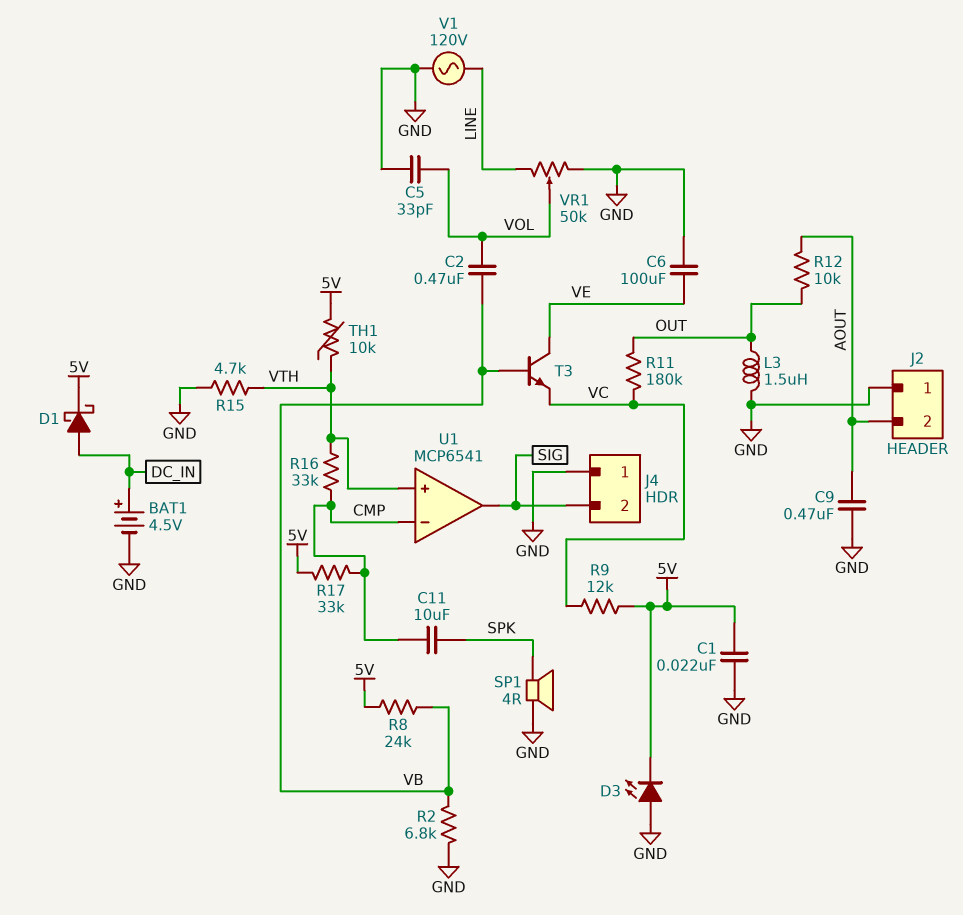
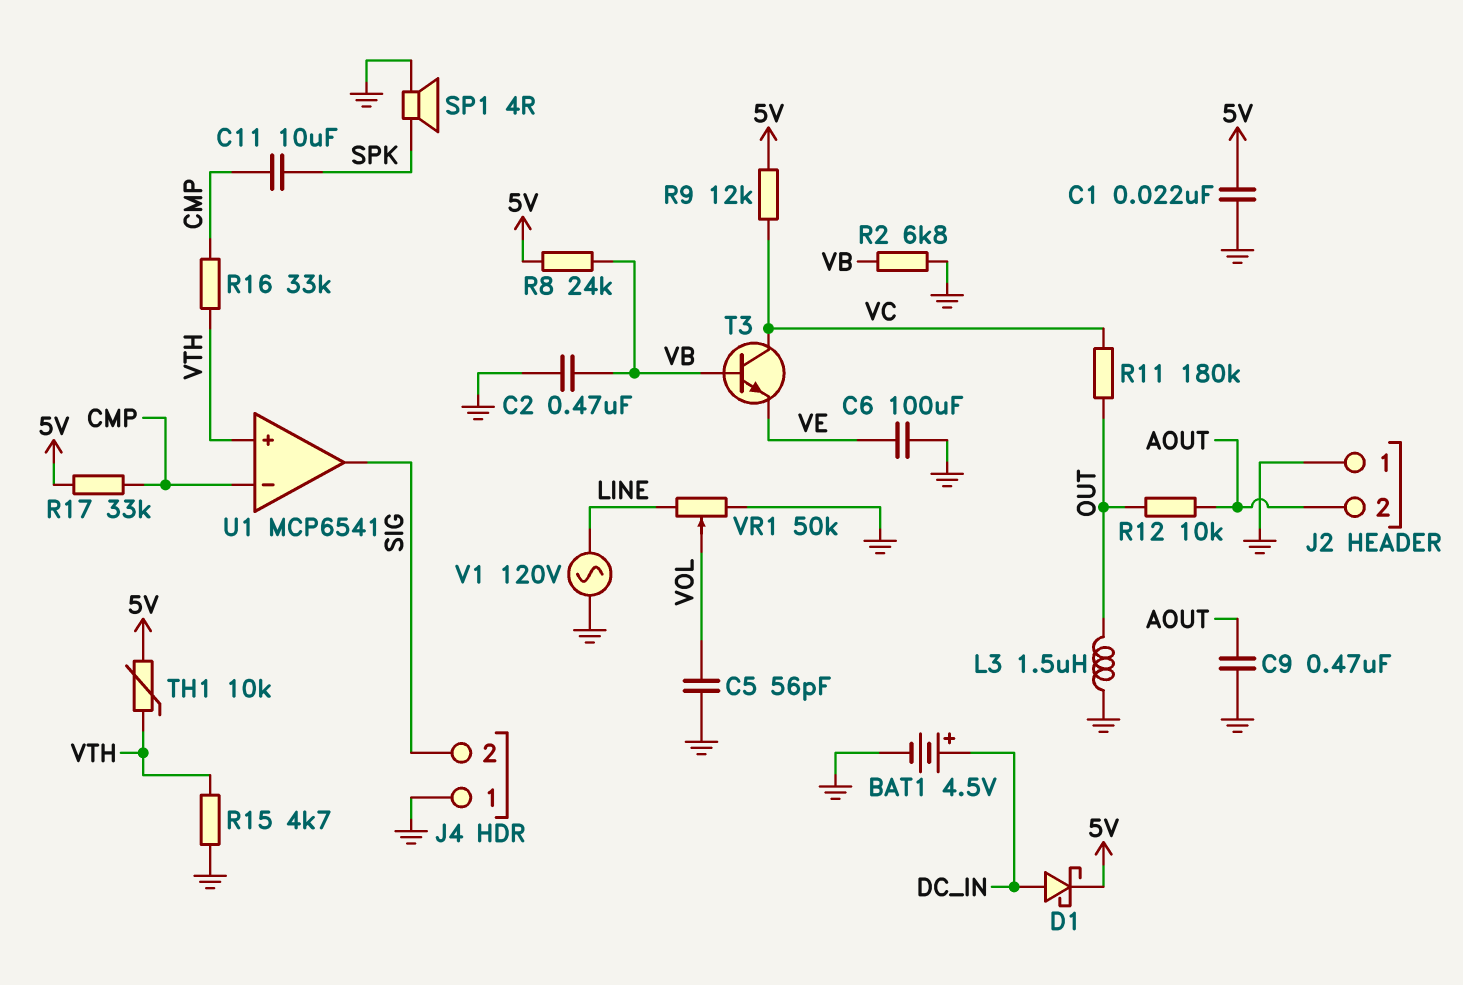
C2: 470nF (VB, VOL) -> 470nF (GND, VB)
C5: 33pF (GND, VOL) -> 56pF (GND, VOL)
D3: LED (A GND, K 5V) -> none
T3: NPN (B VB, C VE, E VC) -> NPN (B VB, C VC, E VE)

